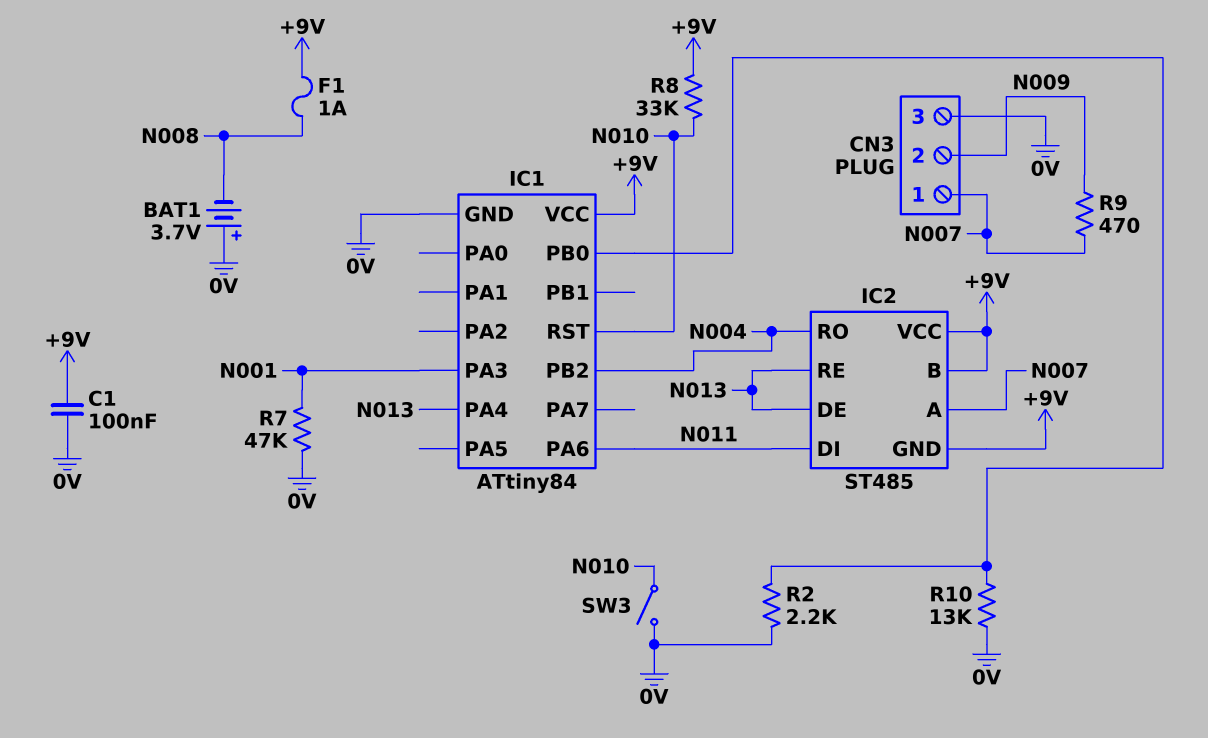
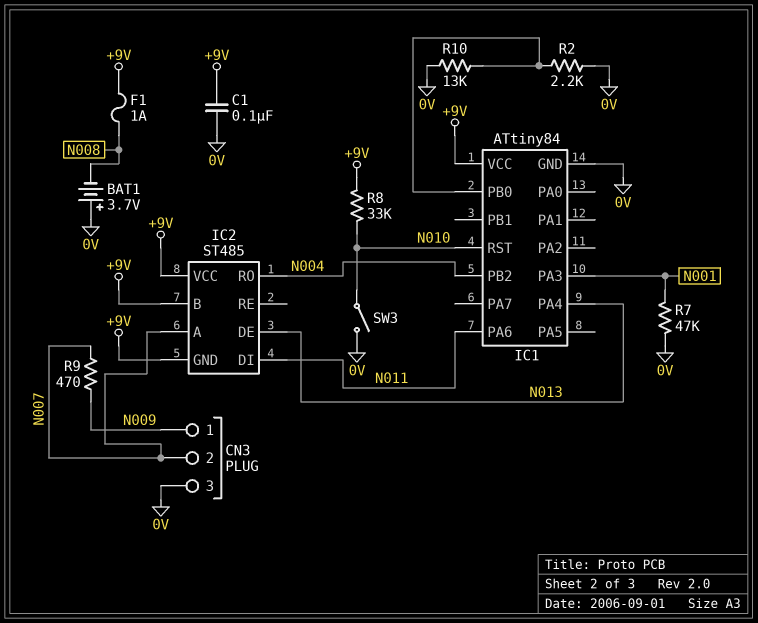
CN3 pin 1: N007 -> N009
CN3 pin 2: N009 -> N007
IC2 pin RE: N013 -> none

